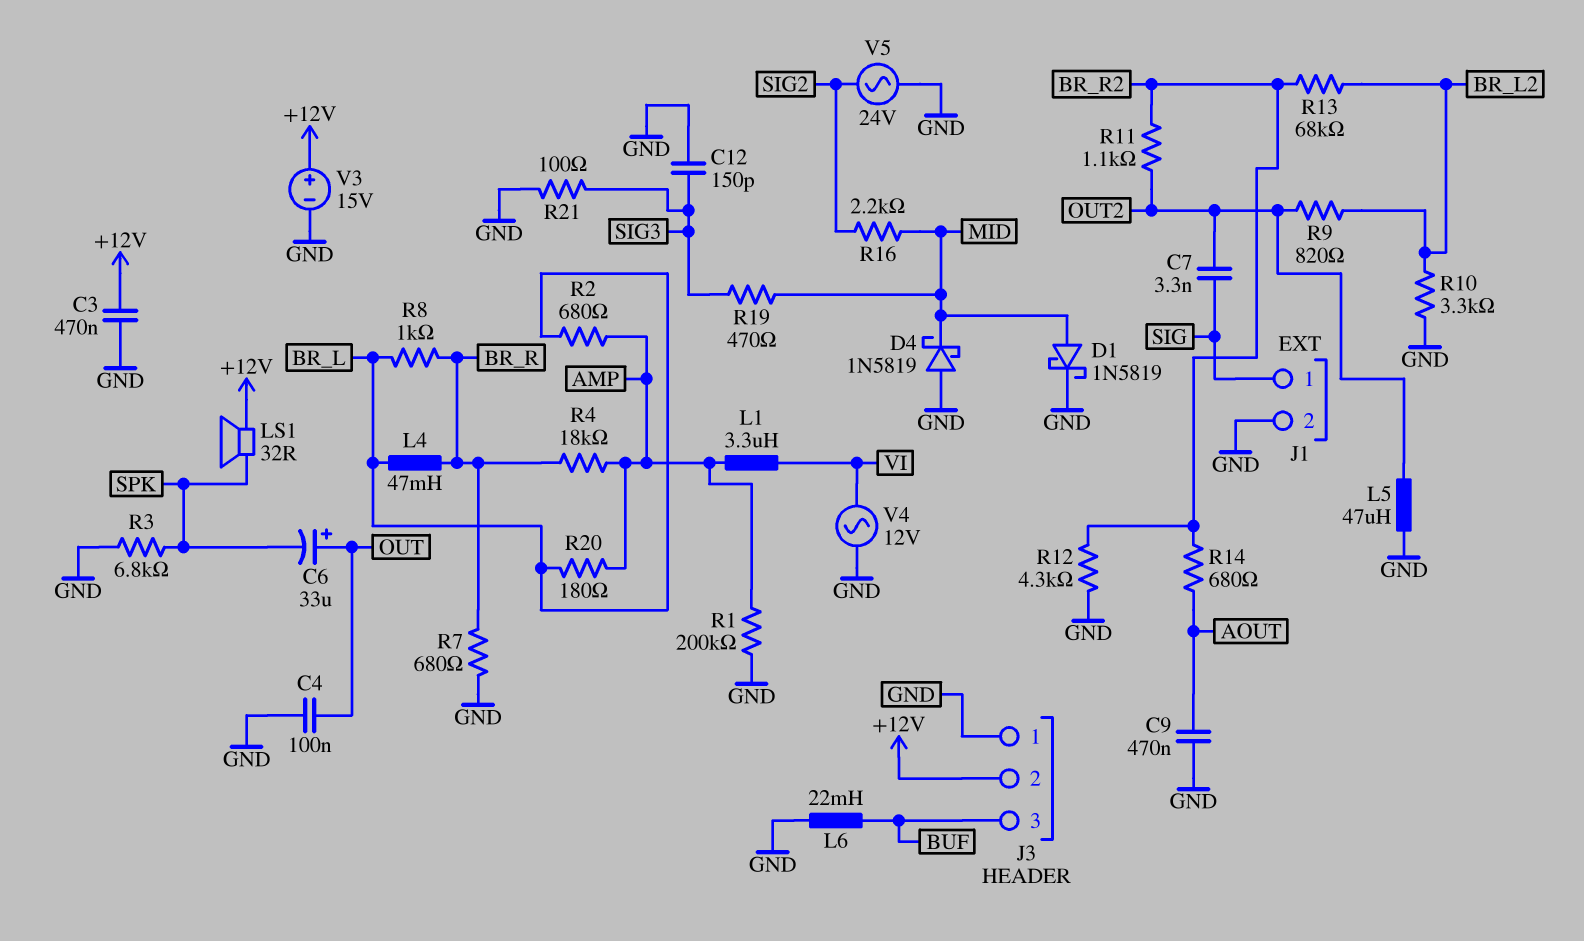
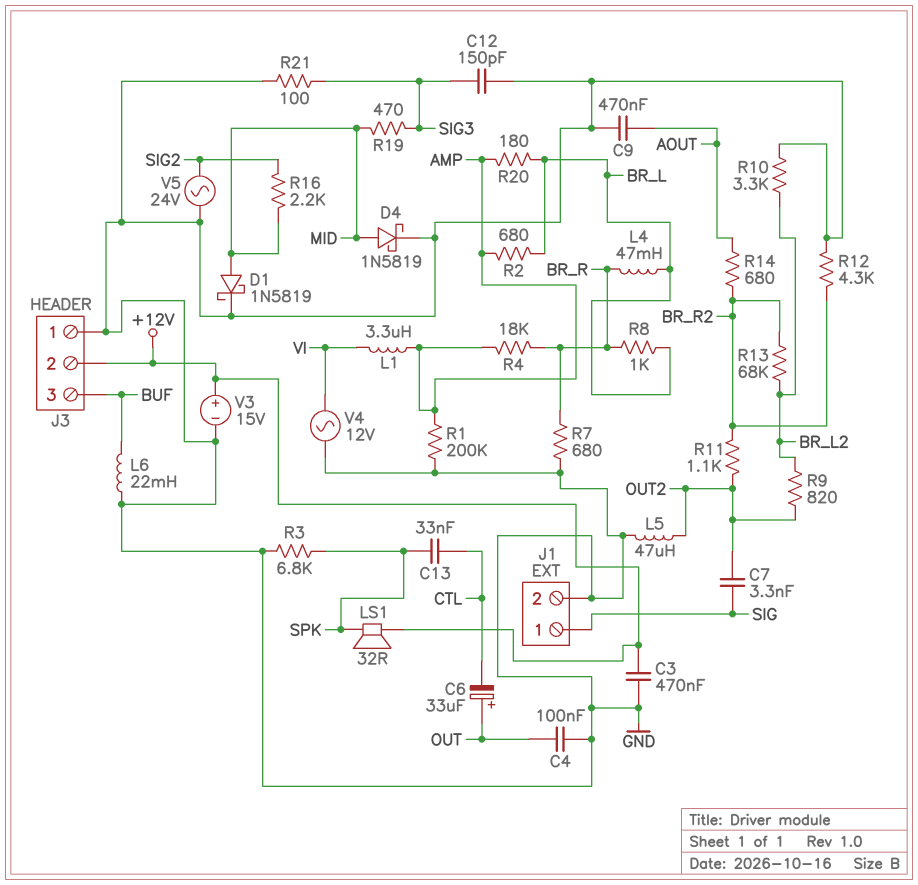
C6: 33uF (plus OUT, minus SPK) -> 33uF (plus OUT, minus CTL)
C13: none -> 33nF (CTL, SPK)
D4: schottky 1N5819 (A GND, K MID) -> schottky 1N5819 (A MID, K GND)

